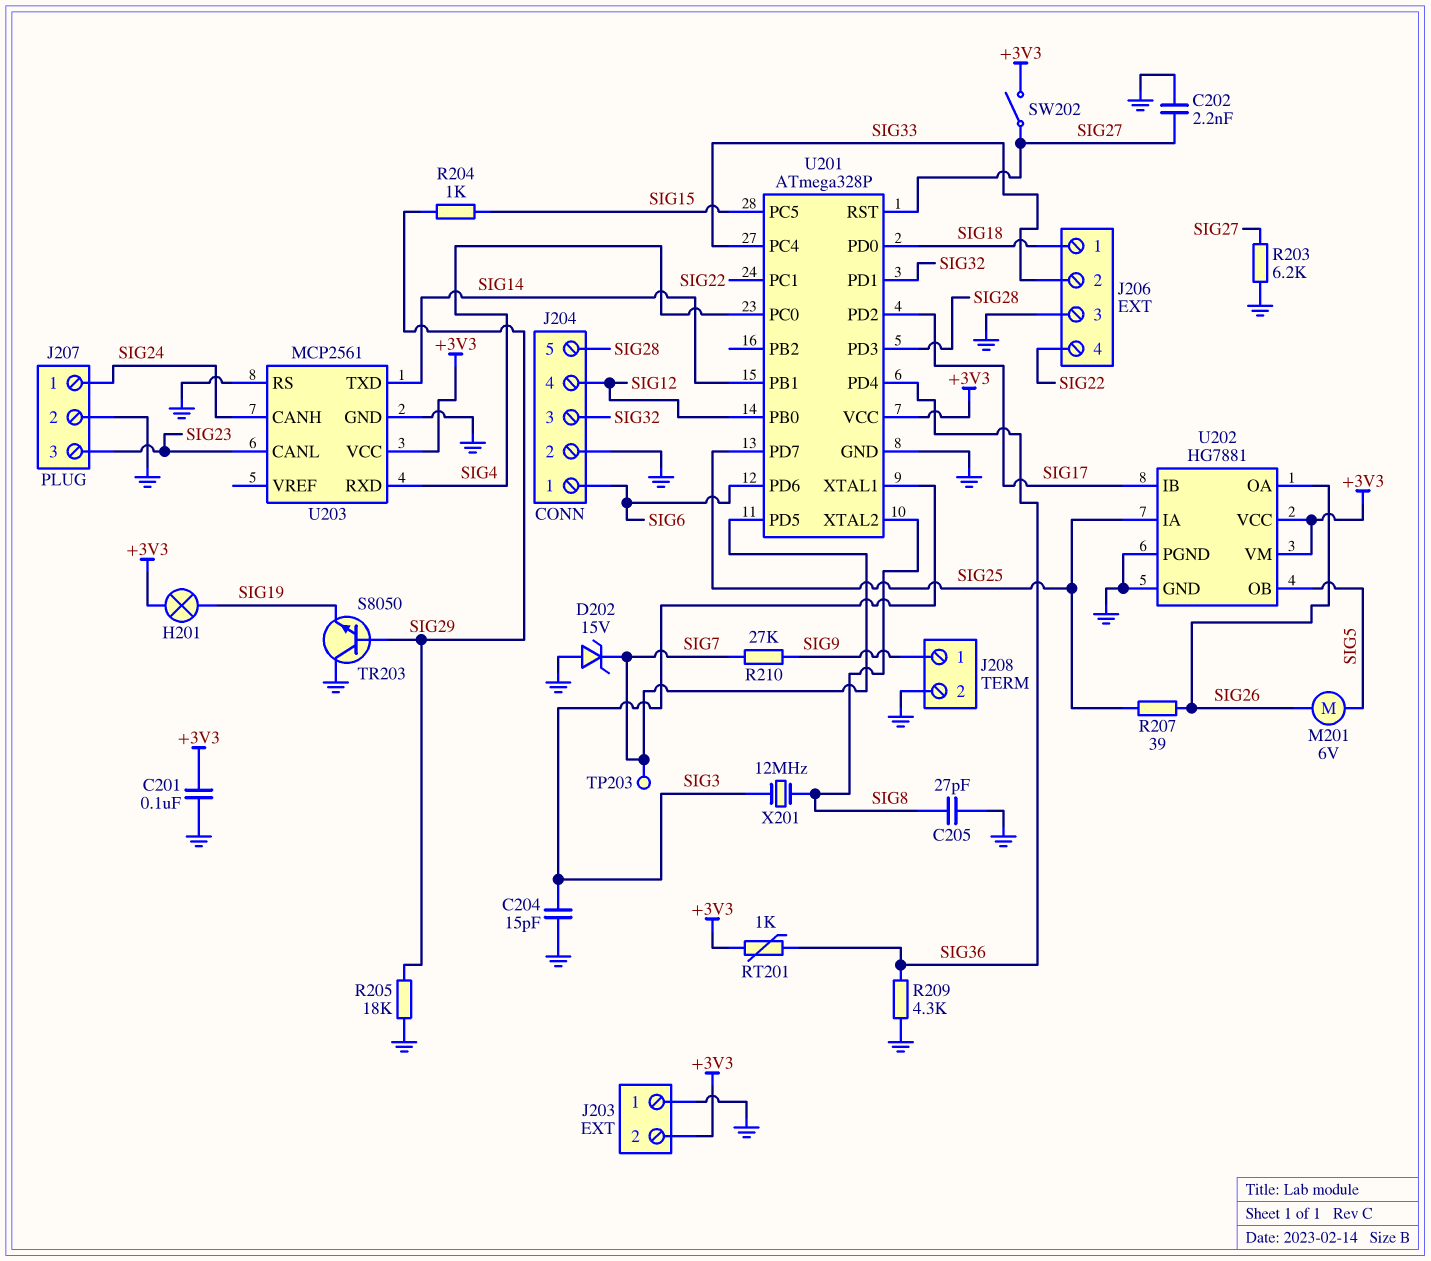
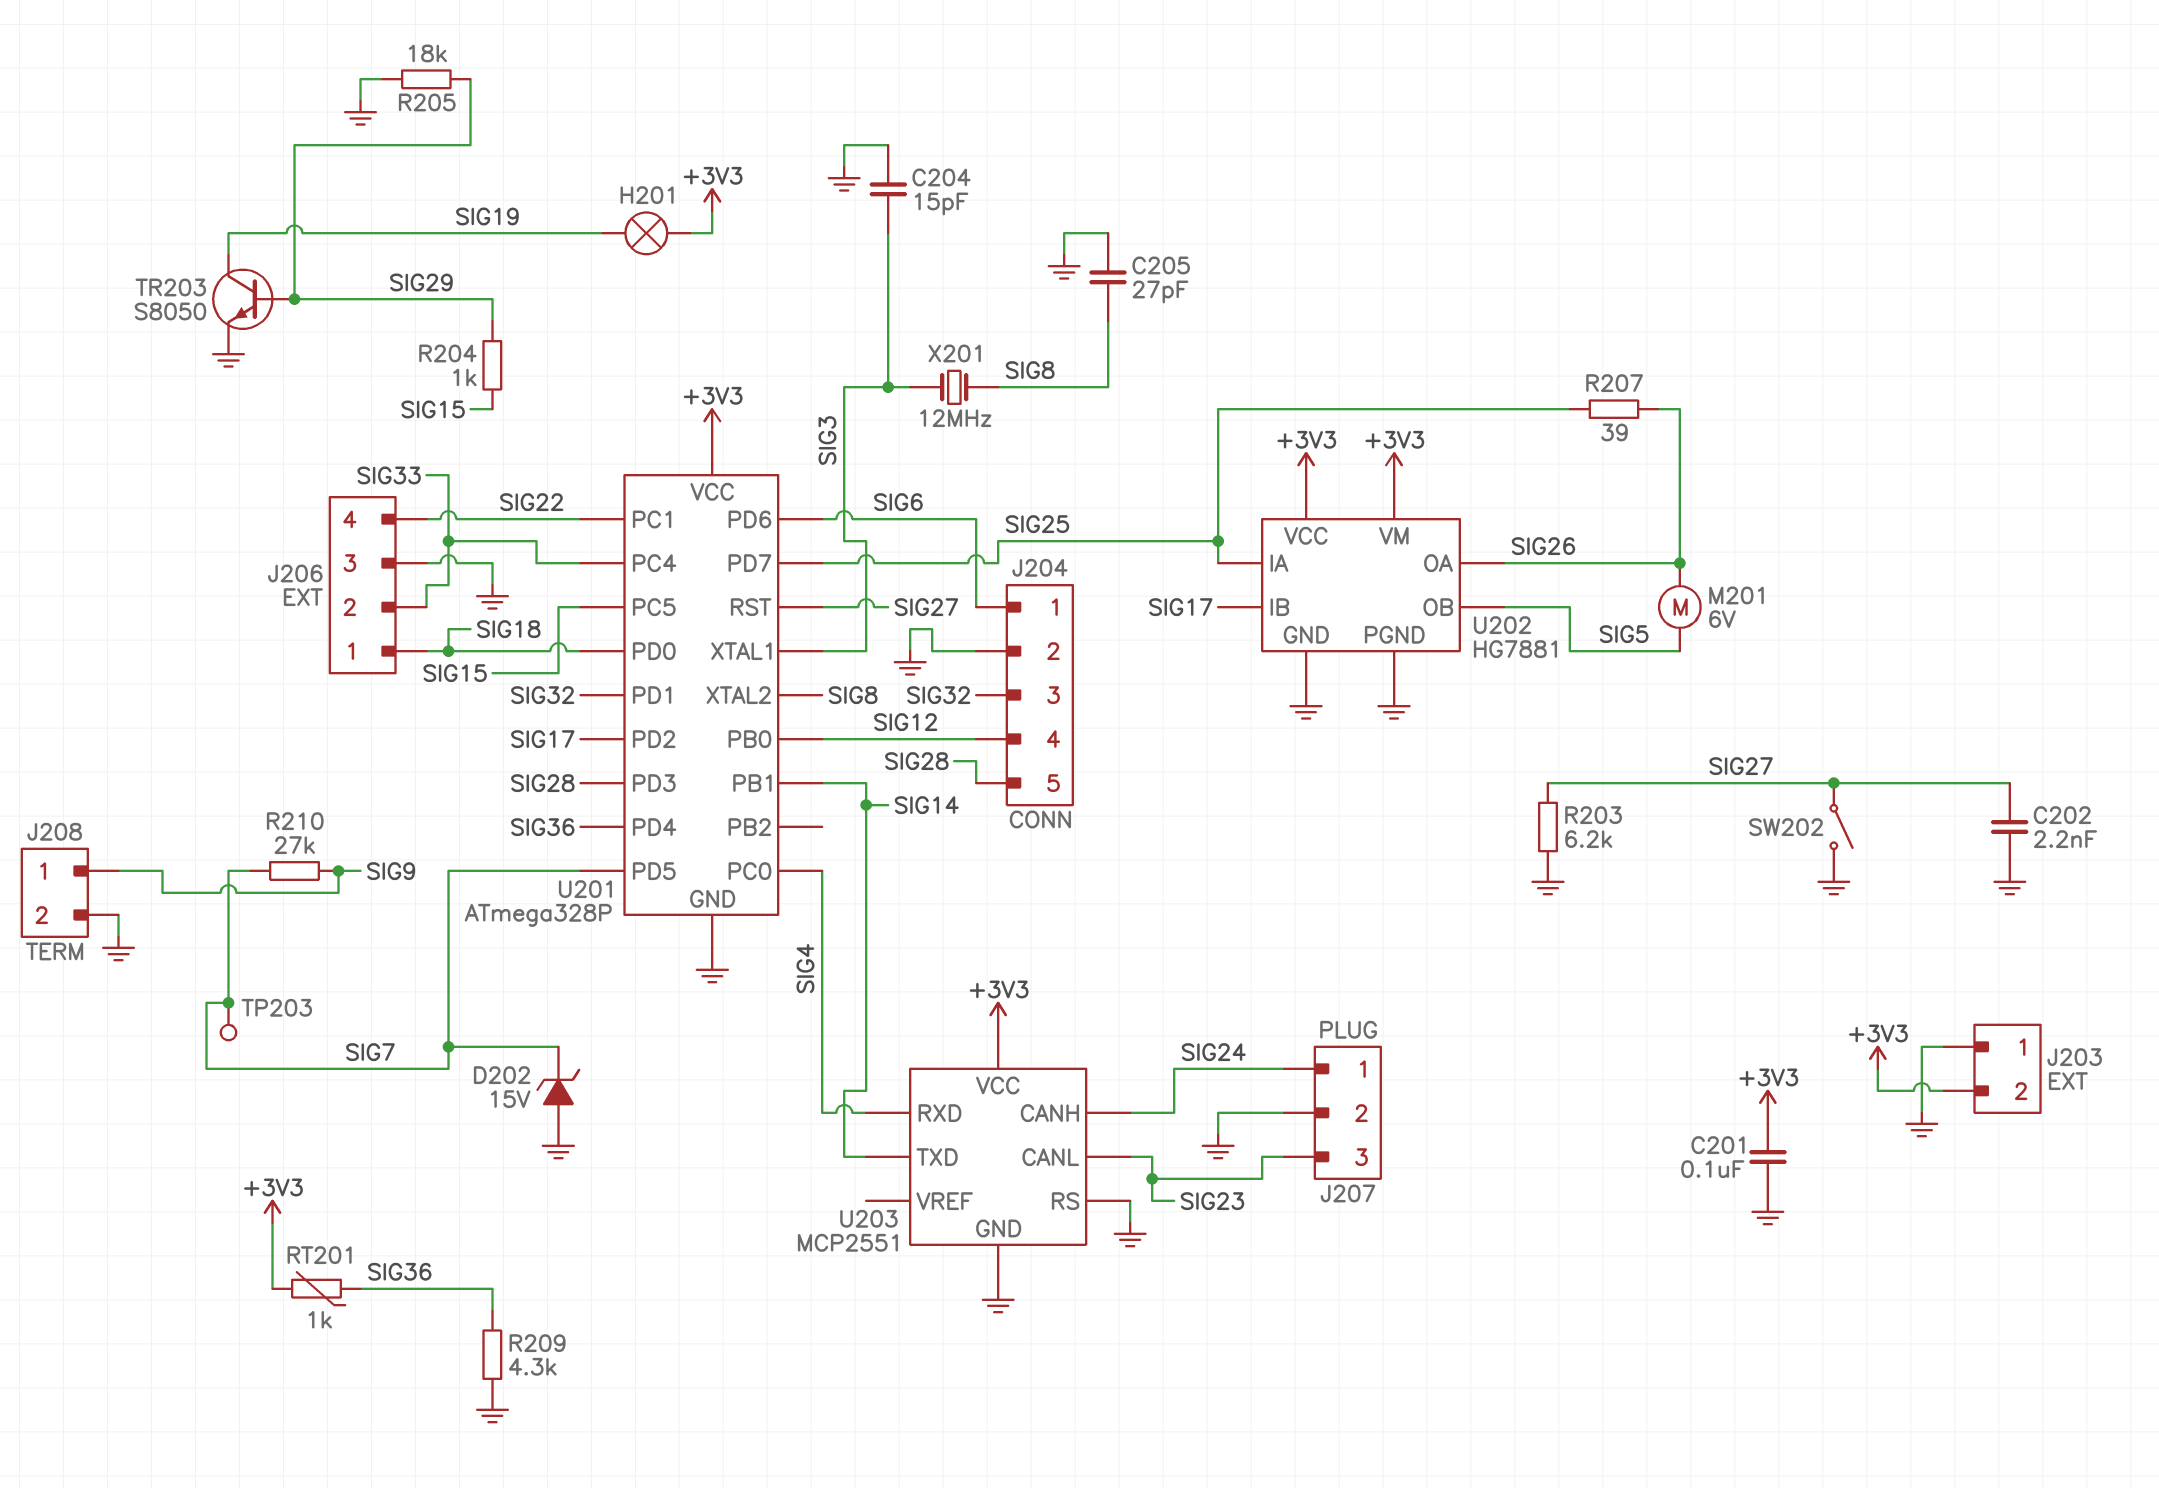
SW202: switch (+3V3, SIG27) -> switch (GND, SIG27)
TR203: NPN S8050 (B SIG29, C GND, E SIG19) -> NPN S8050 (B SIG29, C SIG19, E GND)
U203: MCP2561 -> MCP2551

